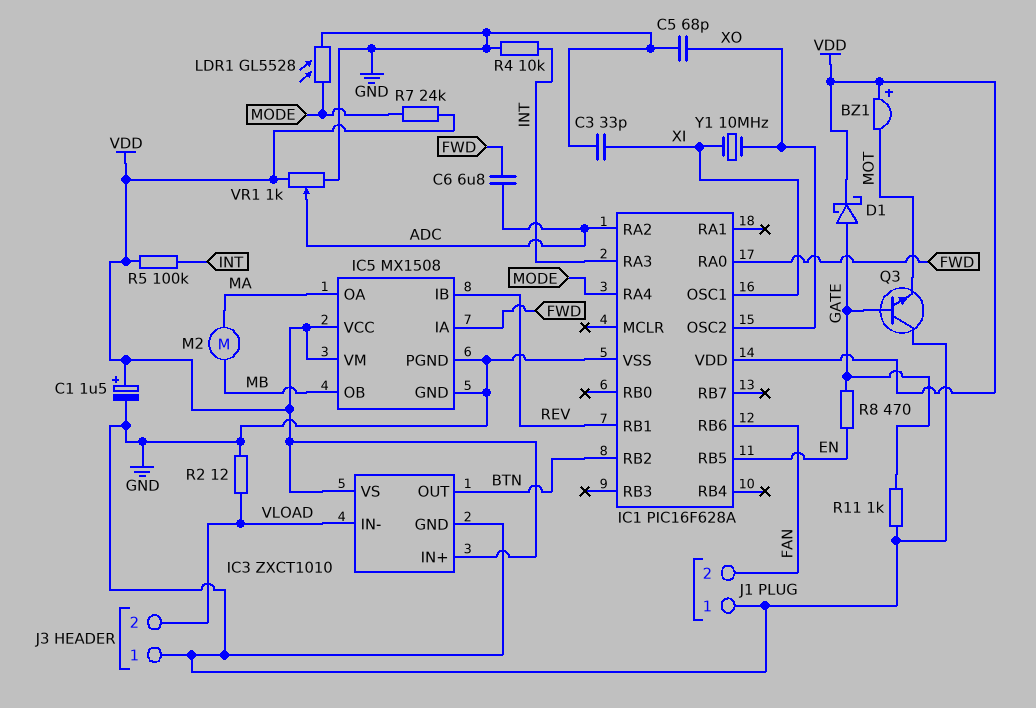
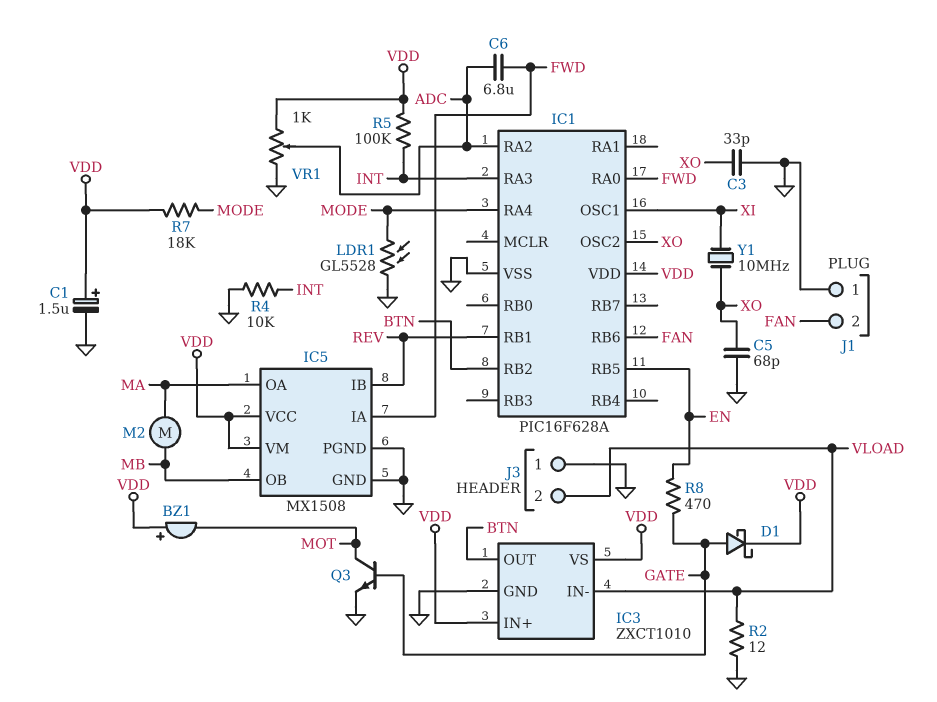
C3: 33pF (GND, XI) -> 33pF (GND, XO)
Q3: NPN (B GATE, C GND, E MOT) -> NPN (B GATE, C MOT, E GND)
R7: 24k (MODE, VDD) -> 18k (MODE, VDD)
R11: 1k (GATE, GND) -> none

